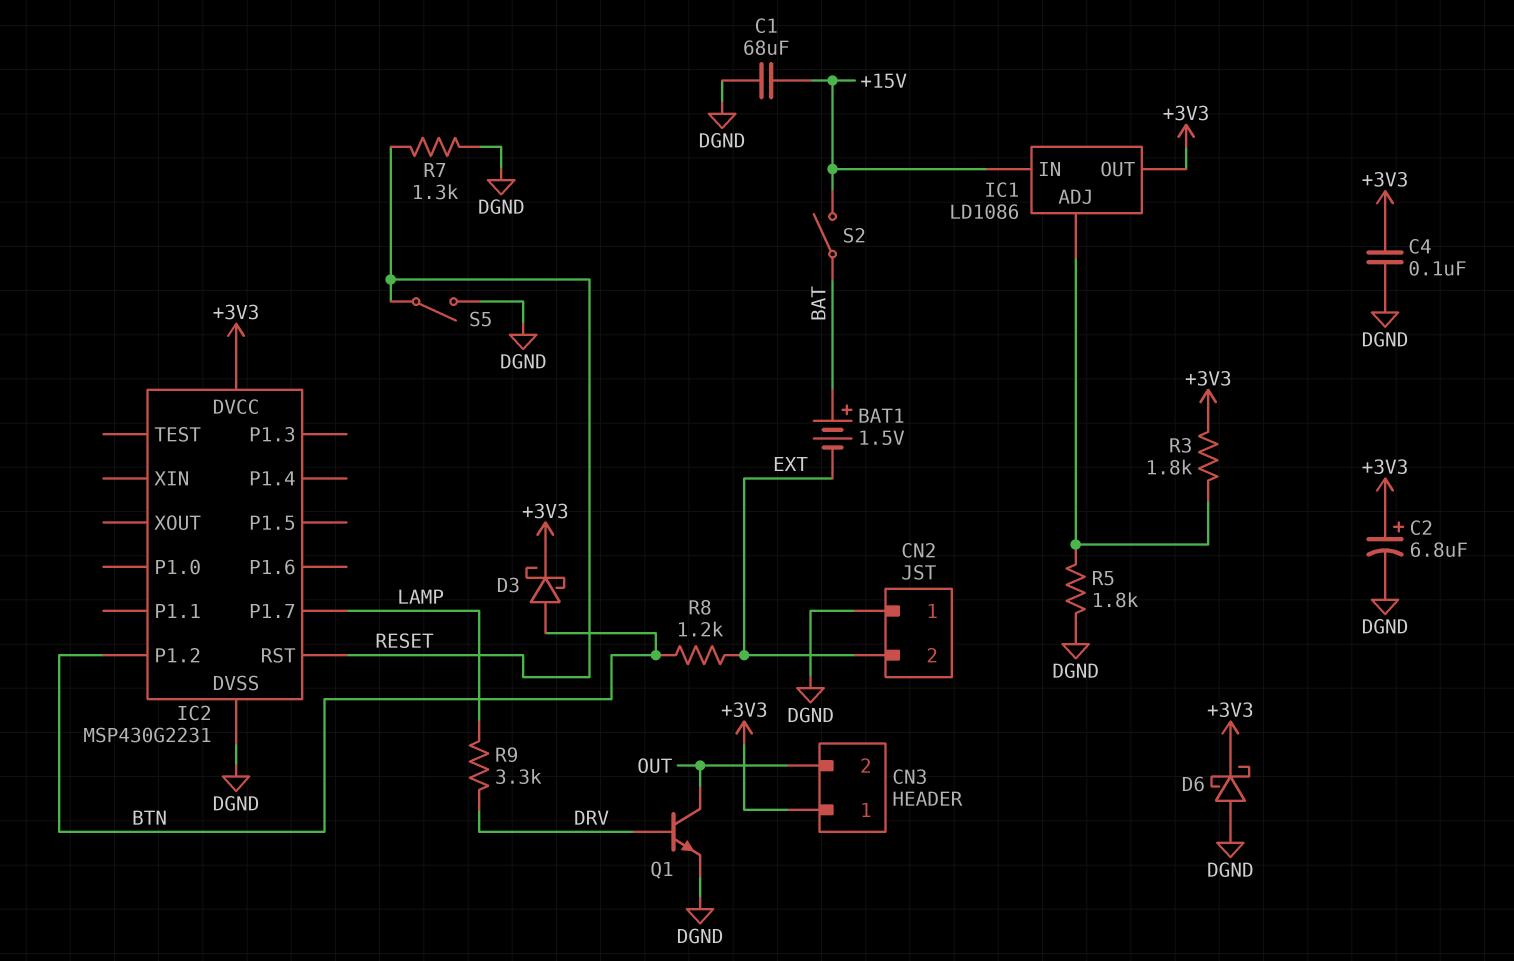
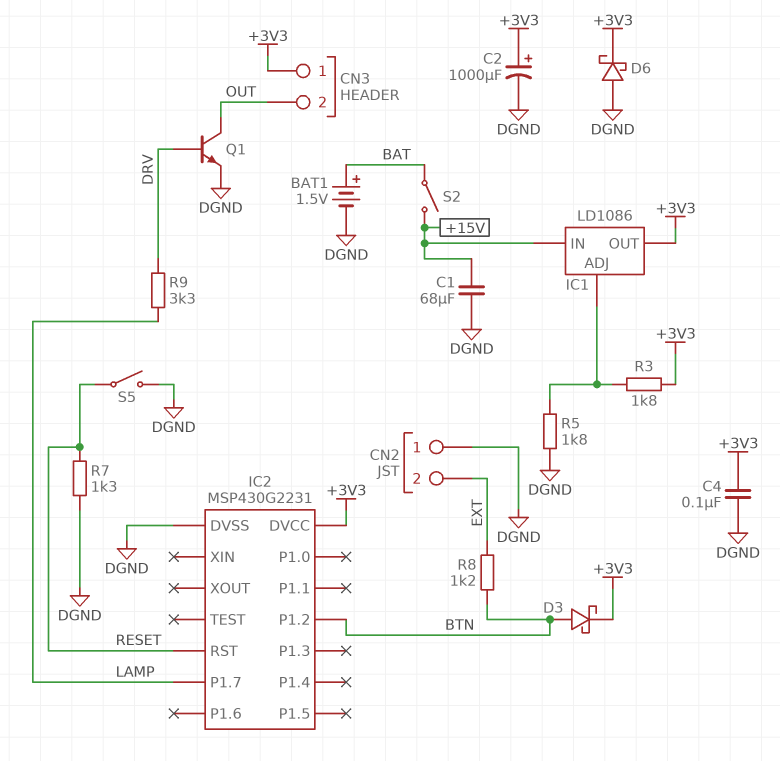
BAT1: 1.5V (plus BAT, minus EXT) -> 1.5V (plus BAT, minus DGND)
C2: 6.8uF (plus +3V3, minus DGND) -> 1000uF (plus +3V3, minus DGND)

